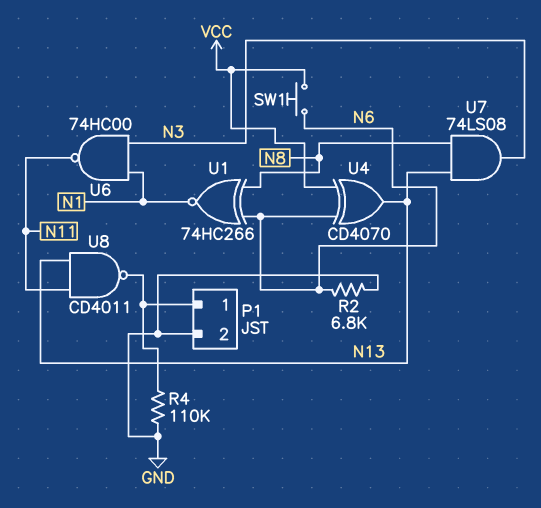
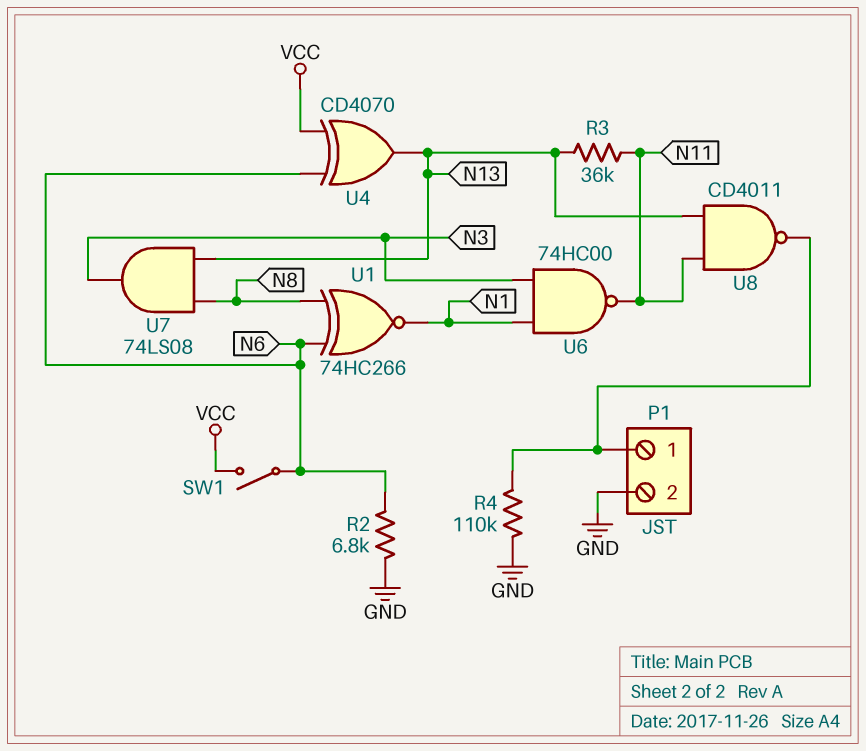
R3: none -> 36k (N11, N13)
SW1: button (N6, VCC) -> switch (N6, VCC)

